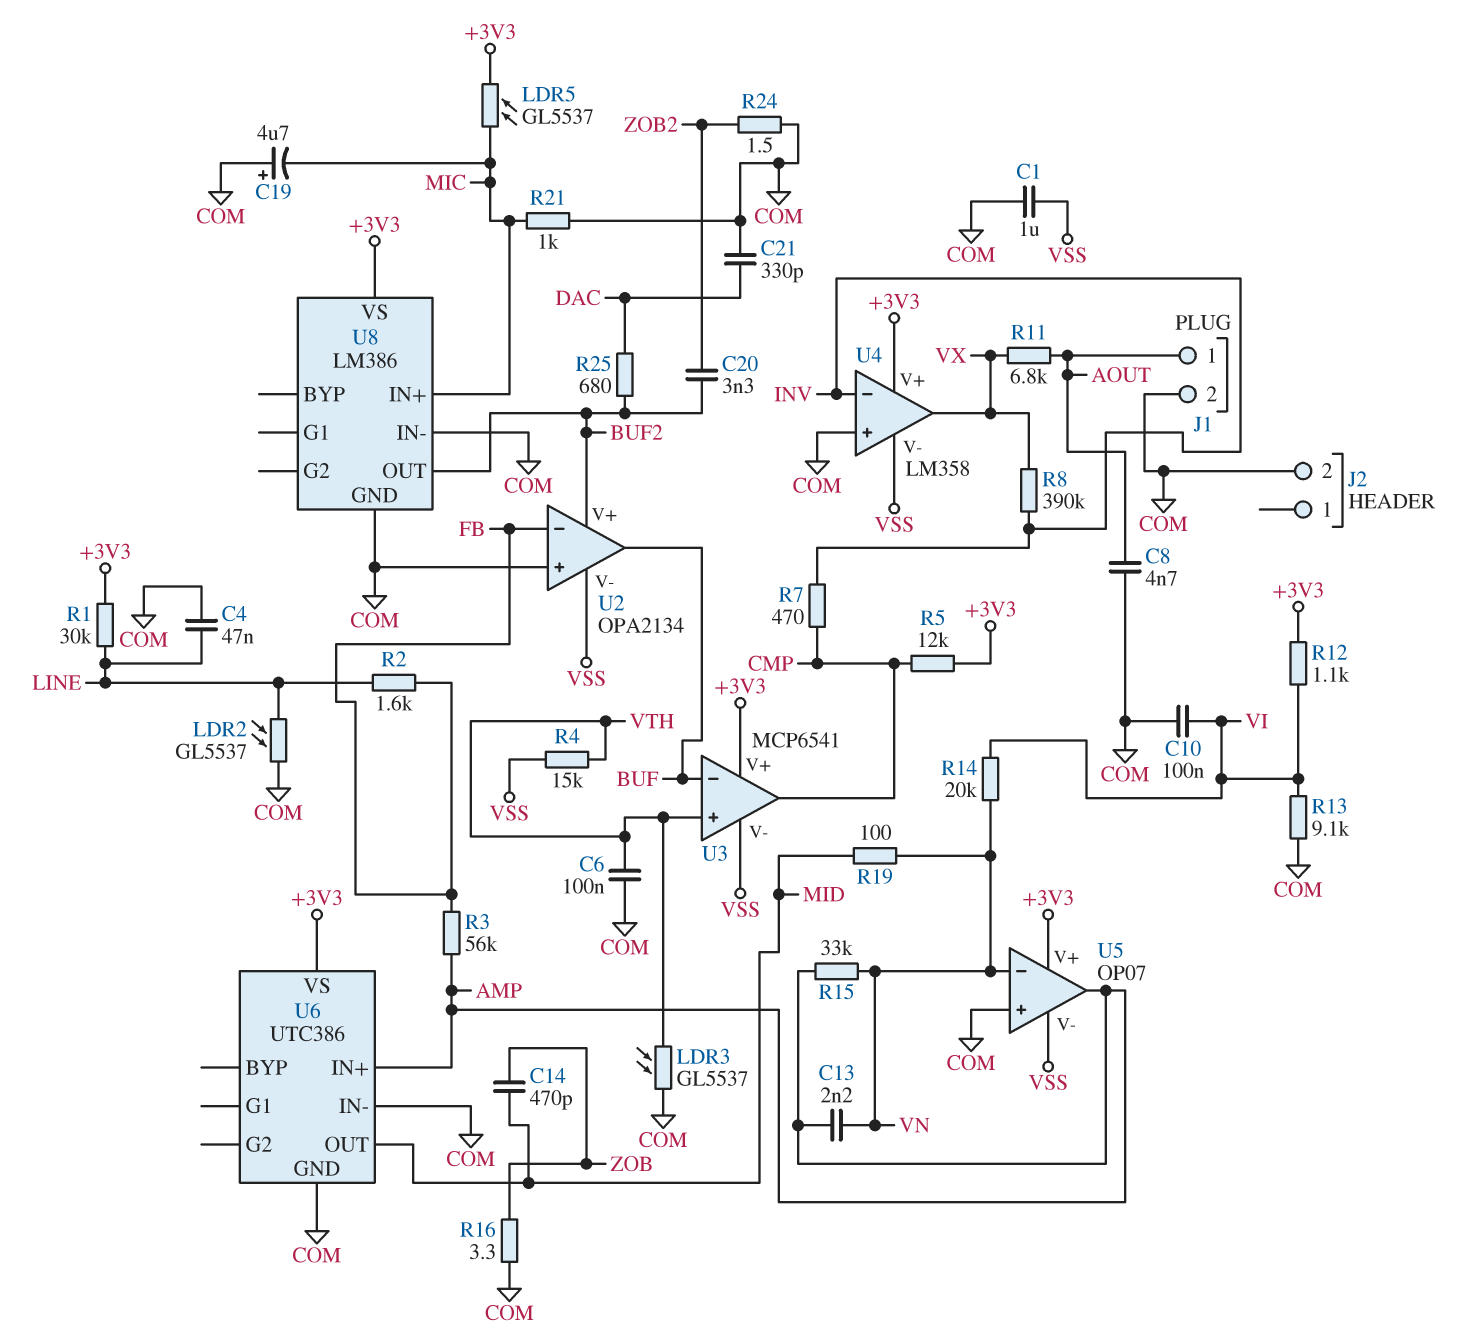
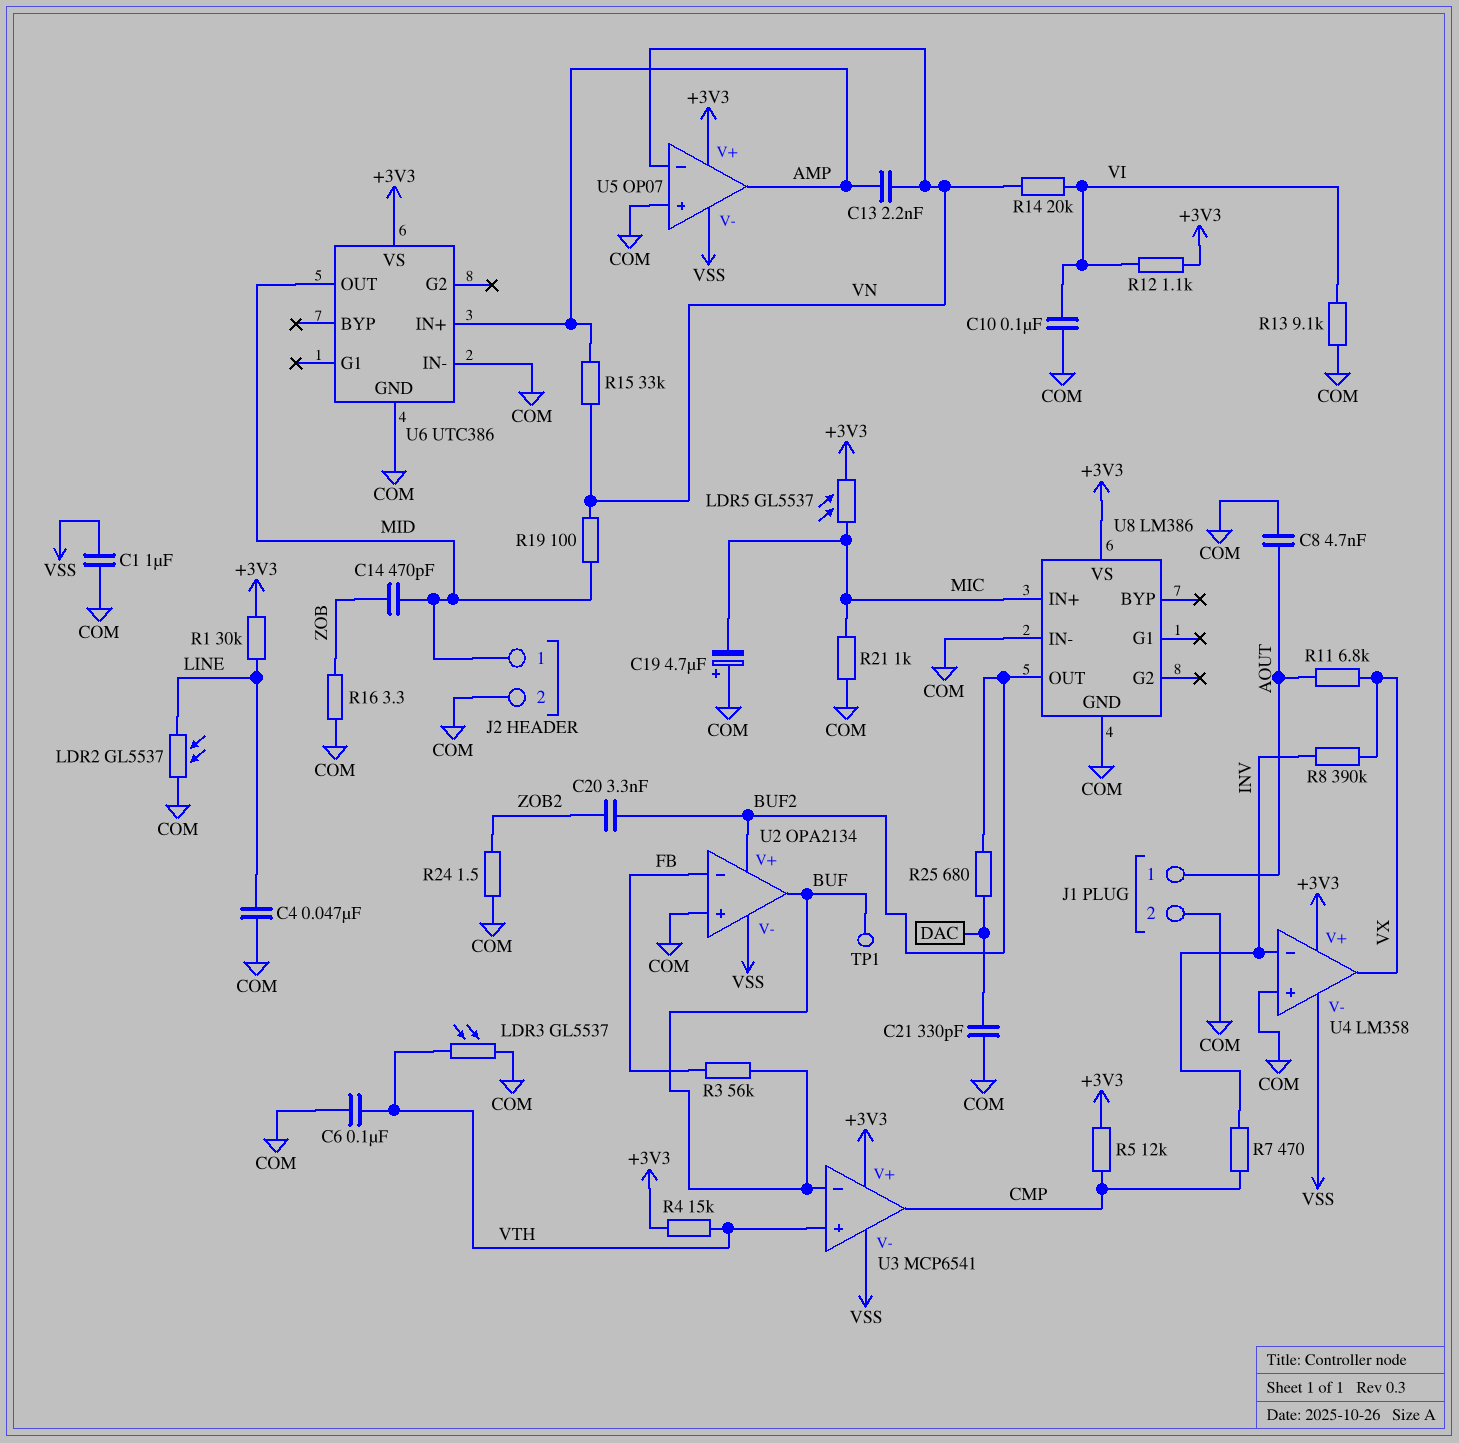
J2 pin 1: none -> MID
R2: 1.6k (FB, LINE) -> none
R3: 56k (AMP, FB) -> 56k (BUF, FB)
R4: 15k (VSS, VTH) -> 15k (+3V3, VTH)
TP1: none -> test point (BUF)

